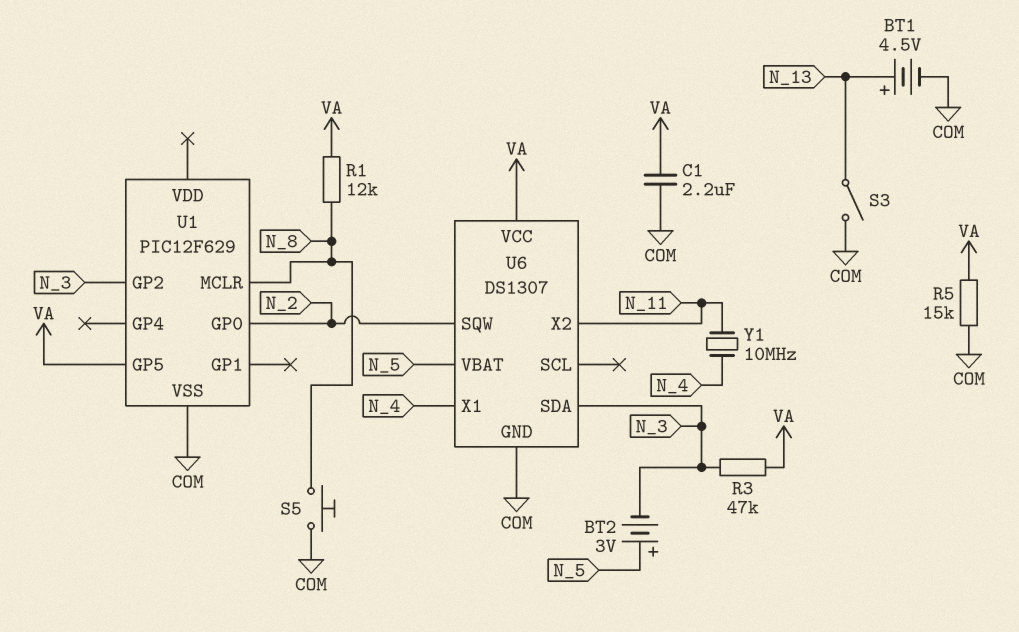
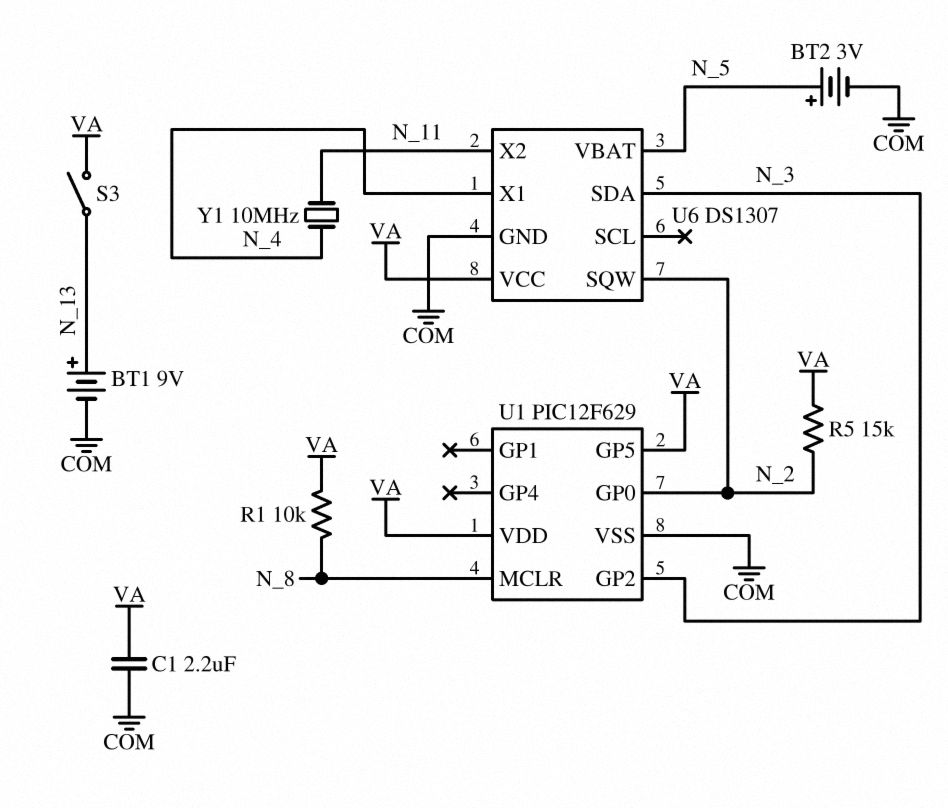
BT1: 4.5V (plus N_13, minus COM) -> 9V (plus N_13, minus COM)
BT2: 3V (plus N_5, minus N_3) -> 3V (plus N_5, minus COM)
R1: 12k (N_8, VA) -> 10k (N_8, VA)
R3: 47k (N_3, VA) -> none
R5: 15k (COM, VA) -> 15k (N_2, VA)
S3: switch (COM, N_13) -> switch (N_13, VA)
S5: button (COM, N_8) -> none
U1 pin VDD: none -> VA

